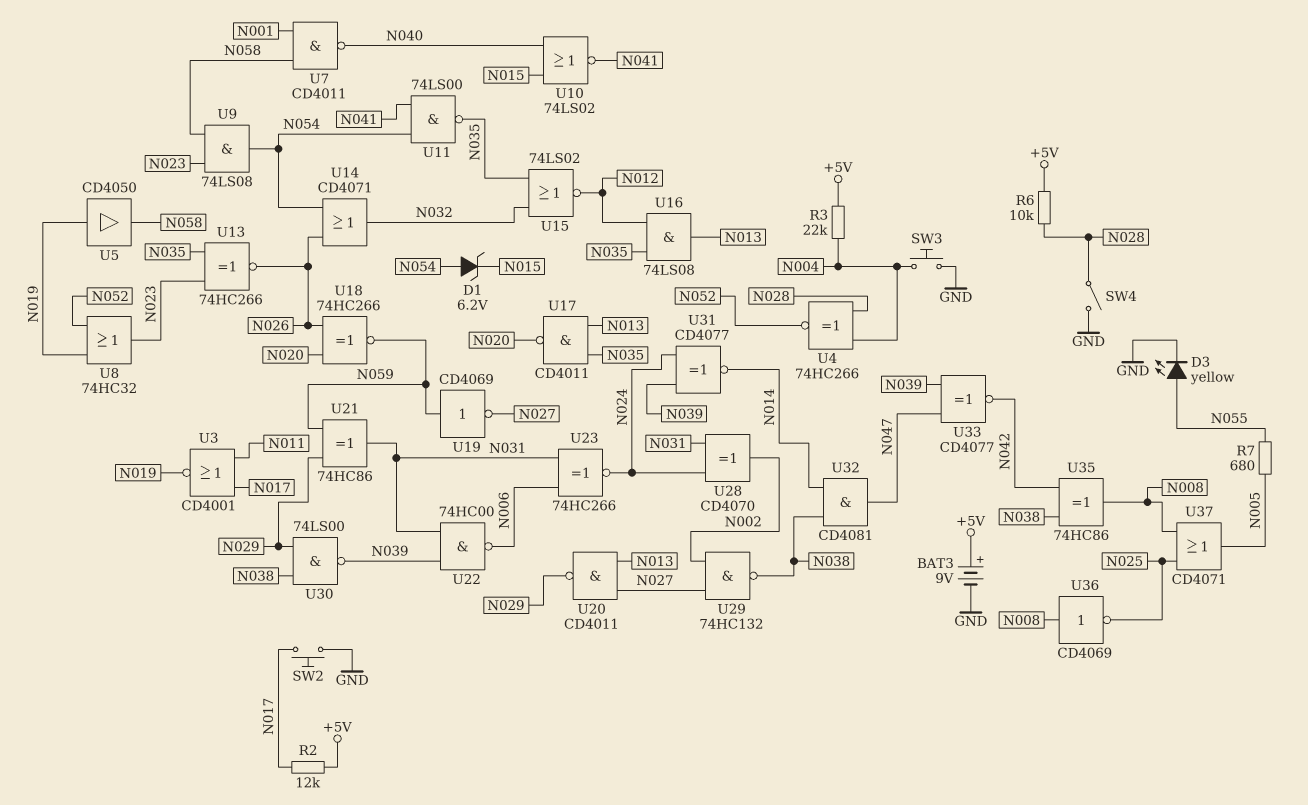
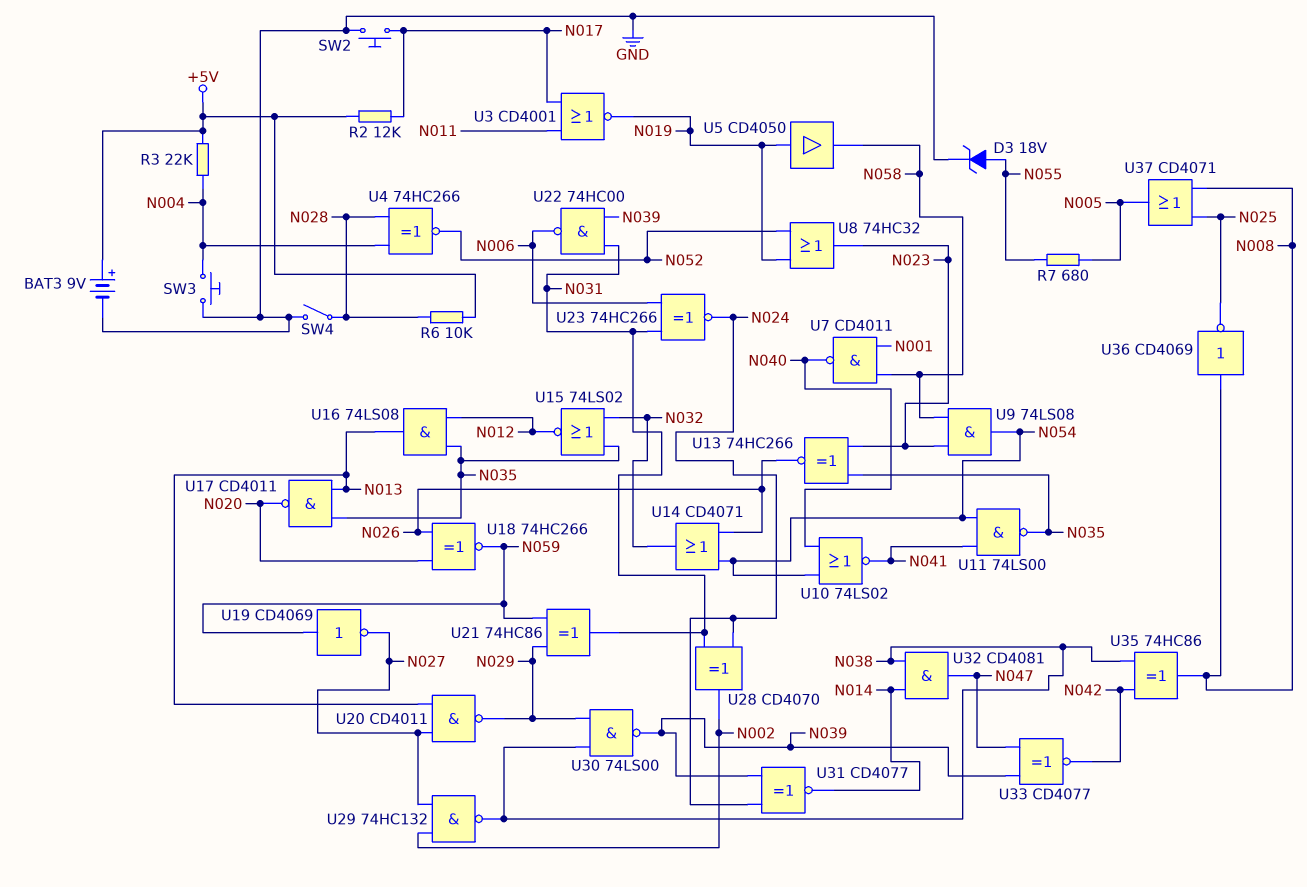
D1: zener 6.2V (A N054, K N015) -> none
D3: LED yellow (A N055, K GND) -> zener 18V (A N055, K GND)
U10: NOR 74LS02 (in N015, in N040, out N041) -> NOR 74LS02 (in N040, in N054, out N041)

